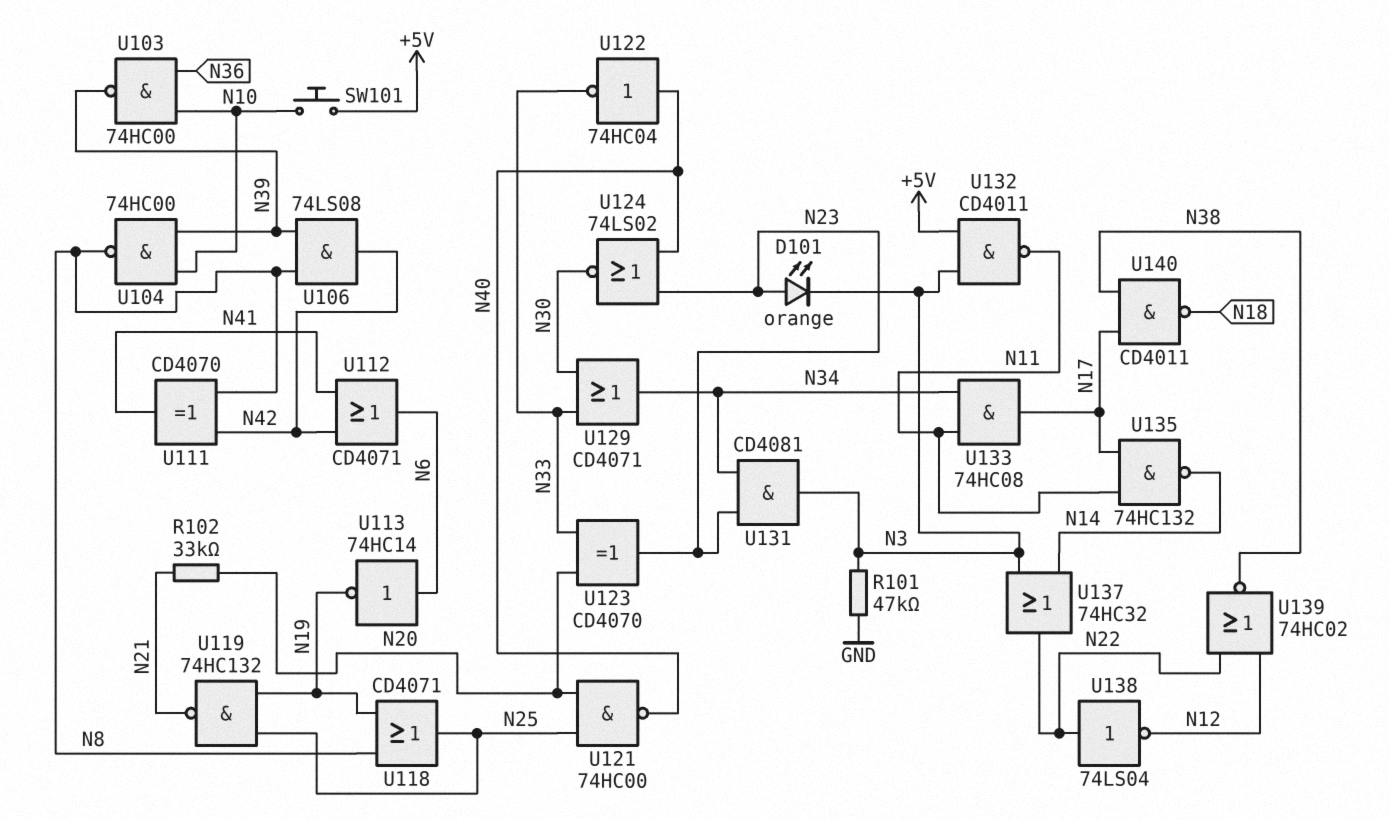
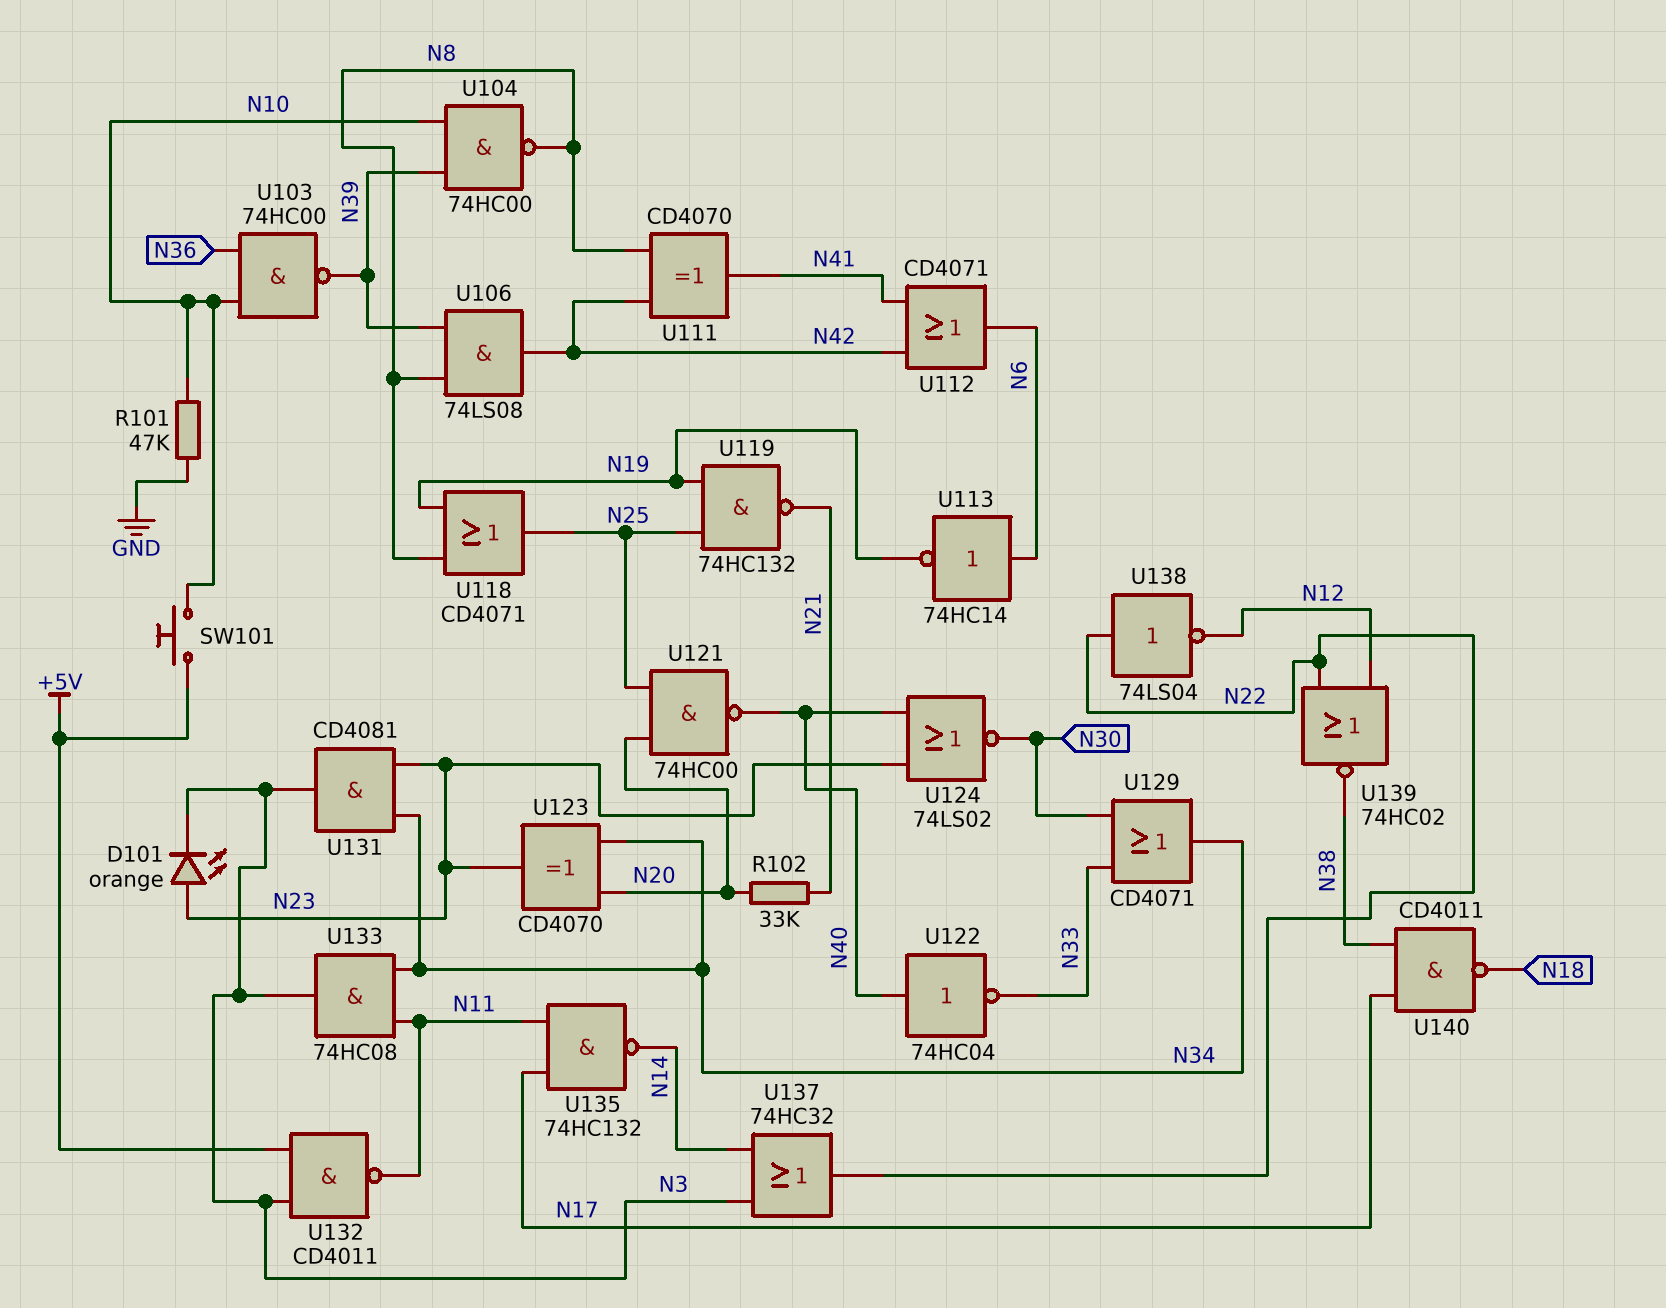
R101: 47k (GND, N3) -> 47k (GND, N10)
U123: XOR CD4070 (in N20, in N33, out N23) -> XOR CD4070 (in N20, in N34, out N23)
U133: AND 74HC08 (in N11, in N34, out N17) -> AND 74HC08 (in N11, in N34, out N3)

